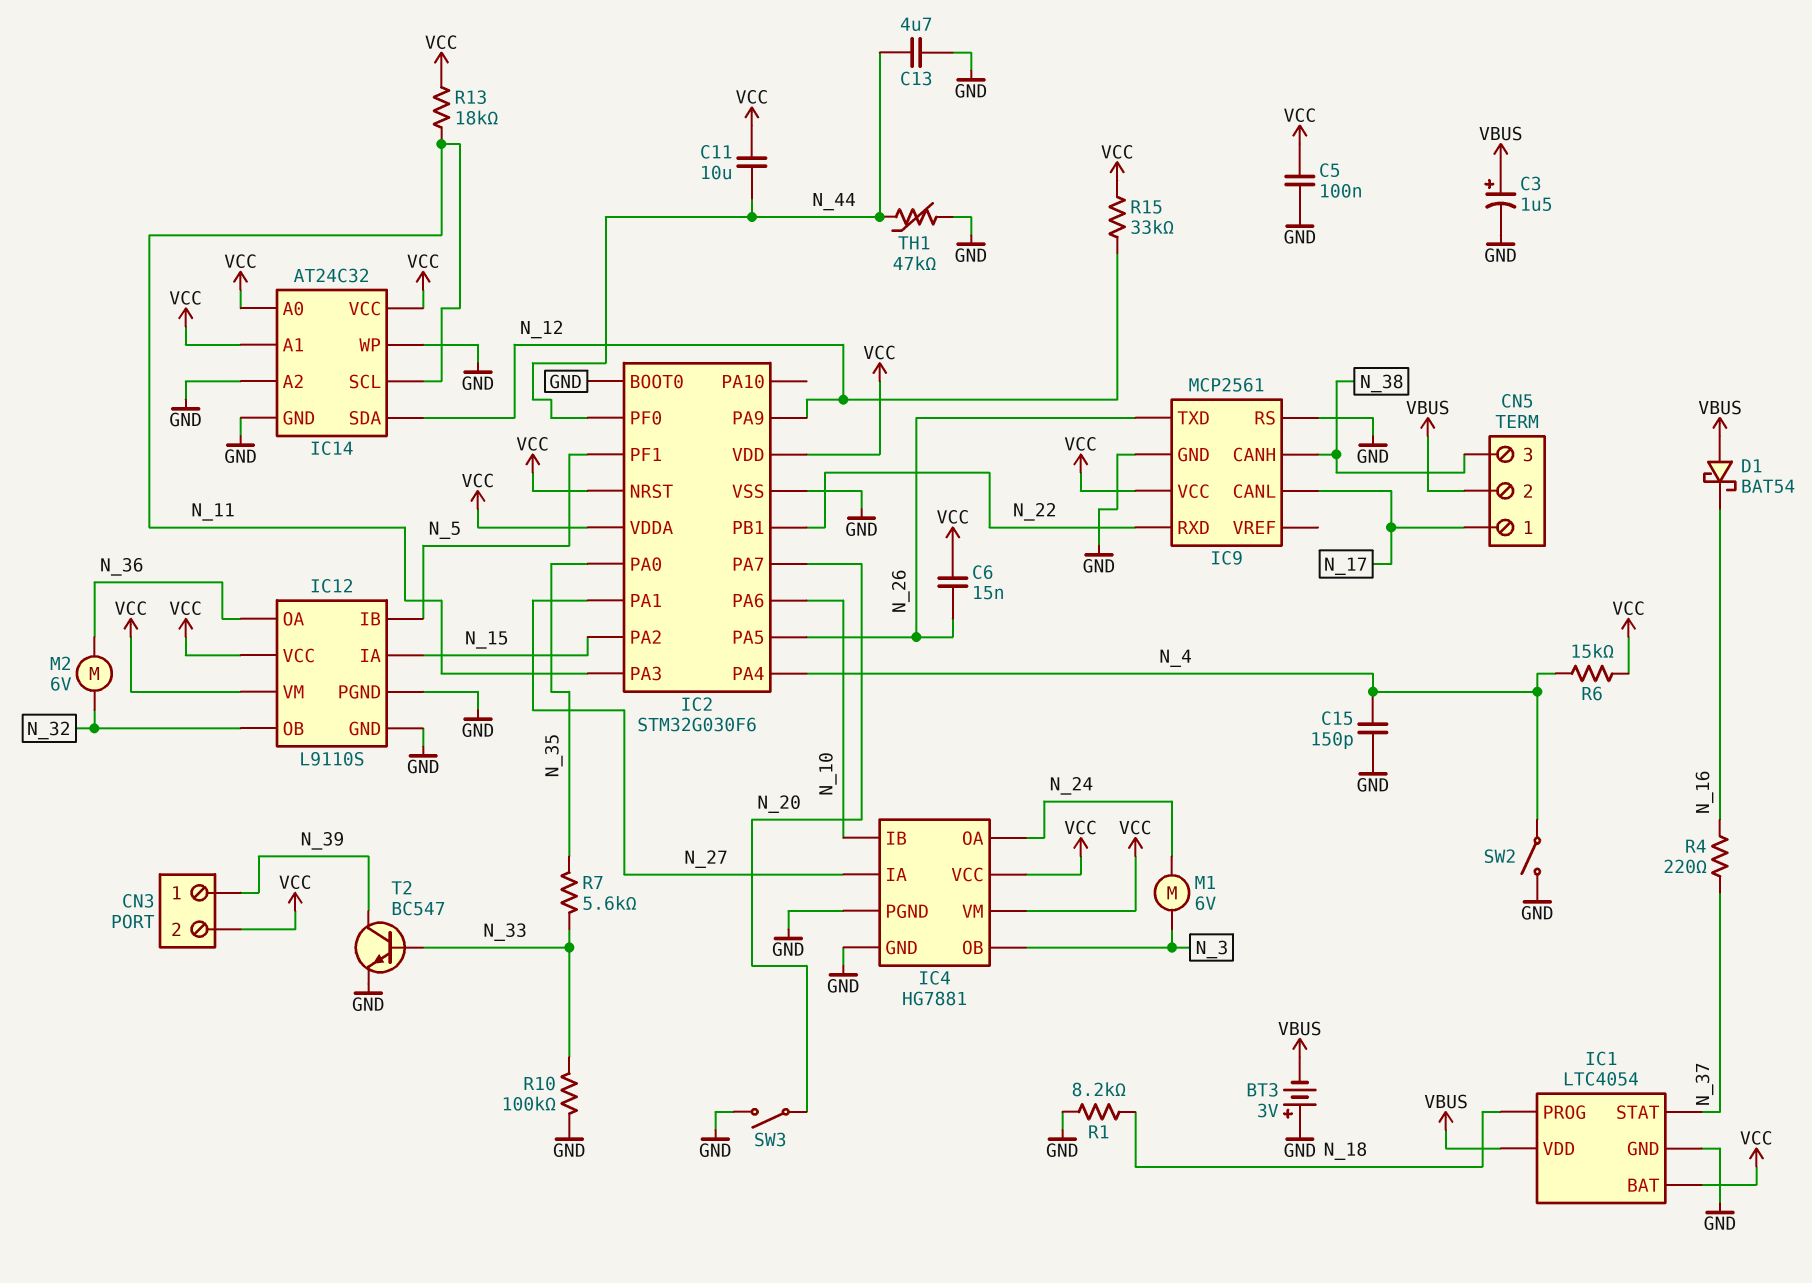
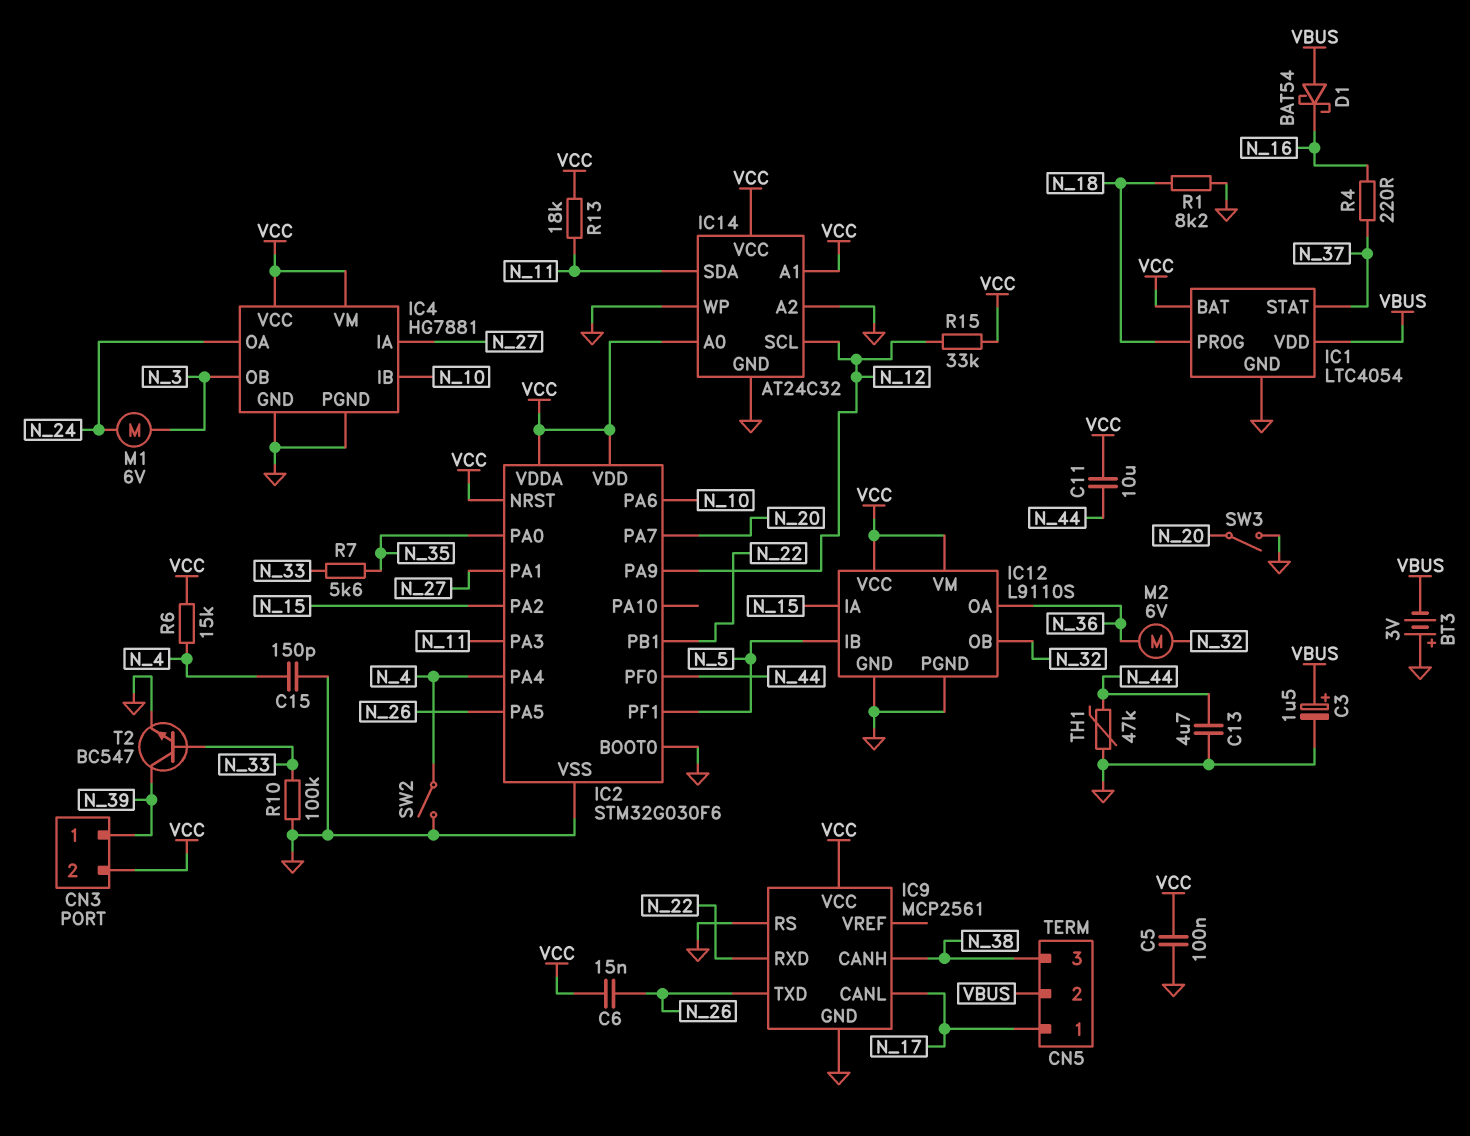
IC14 pin SCL: N_11 -> N_12
IC14 pin SDA: N_12 -> N_11

